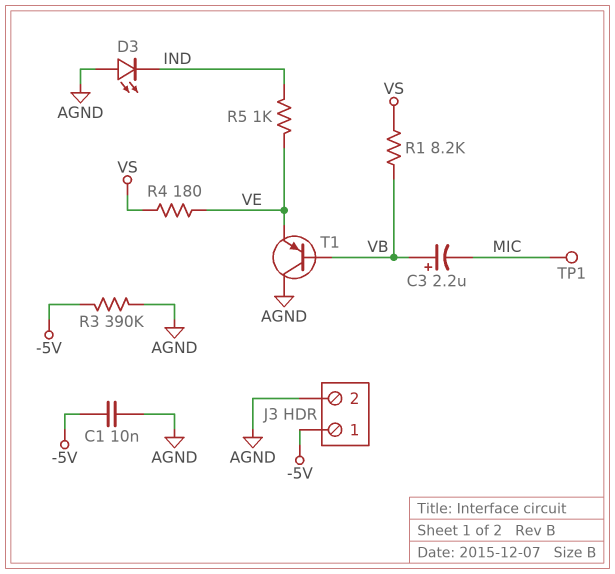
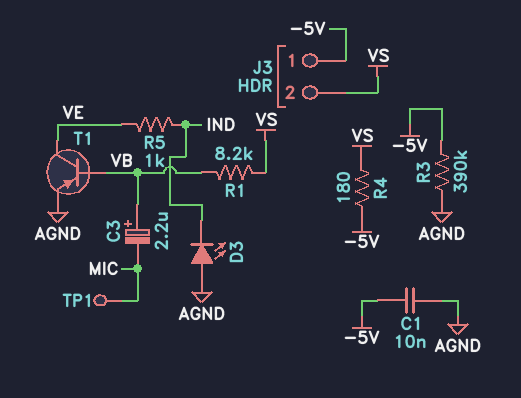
J3 pin 2: AGND -> VS
R4: 180 (VE, VS) -> 180 (-5V, VS)
T1: PNP (B VB, C AGND, E VE) -> PNP (B VB, C VE, E AGND)

